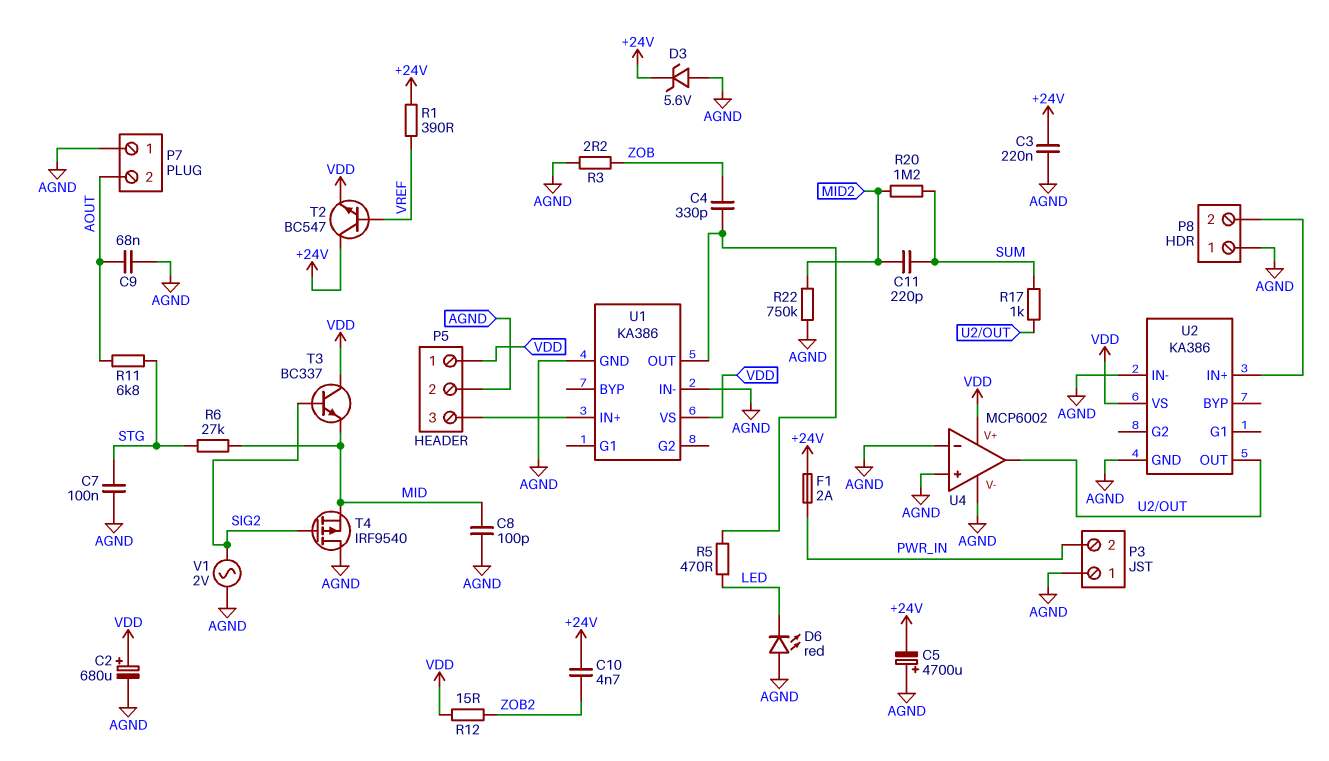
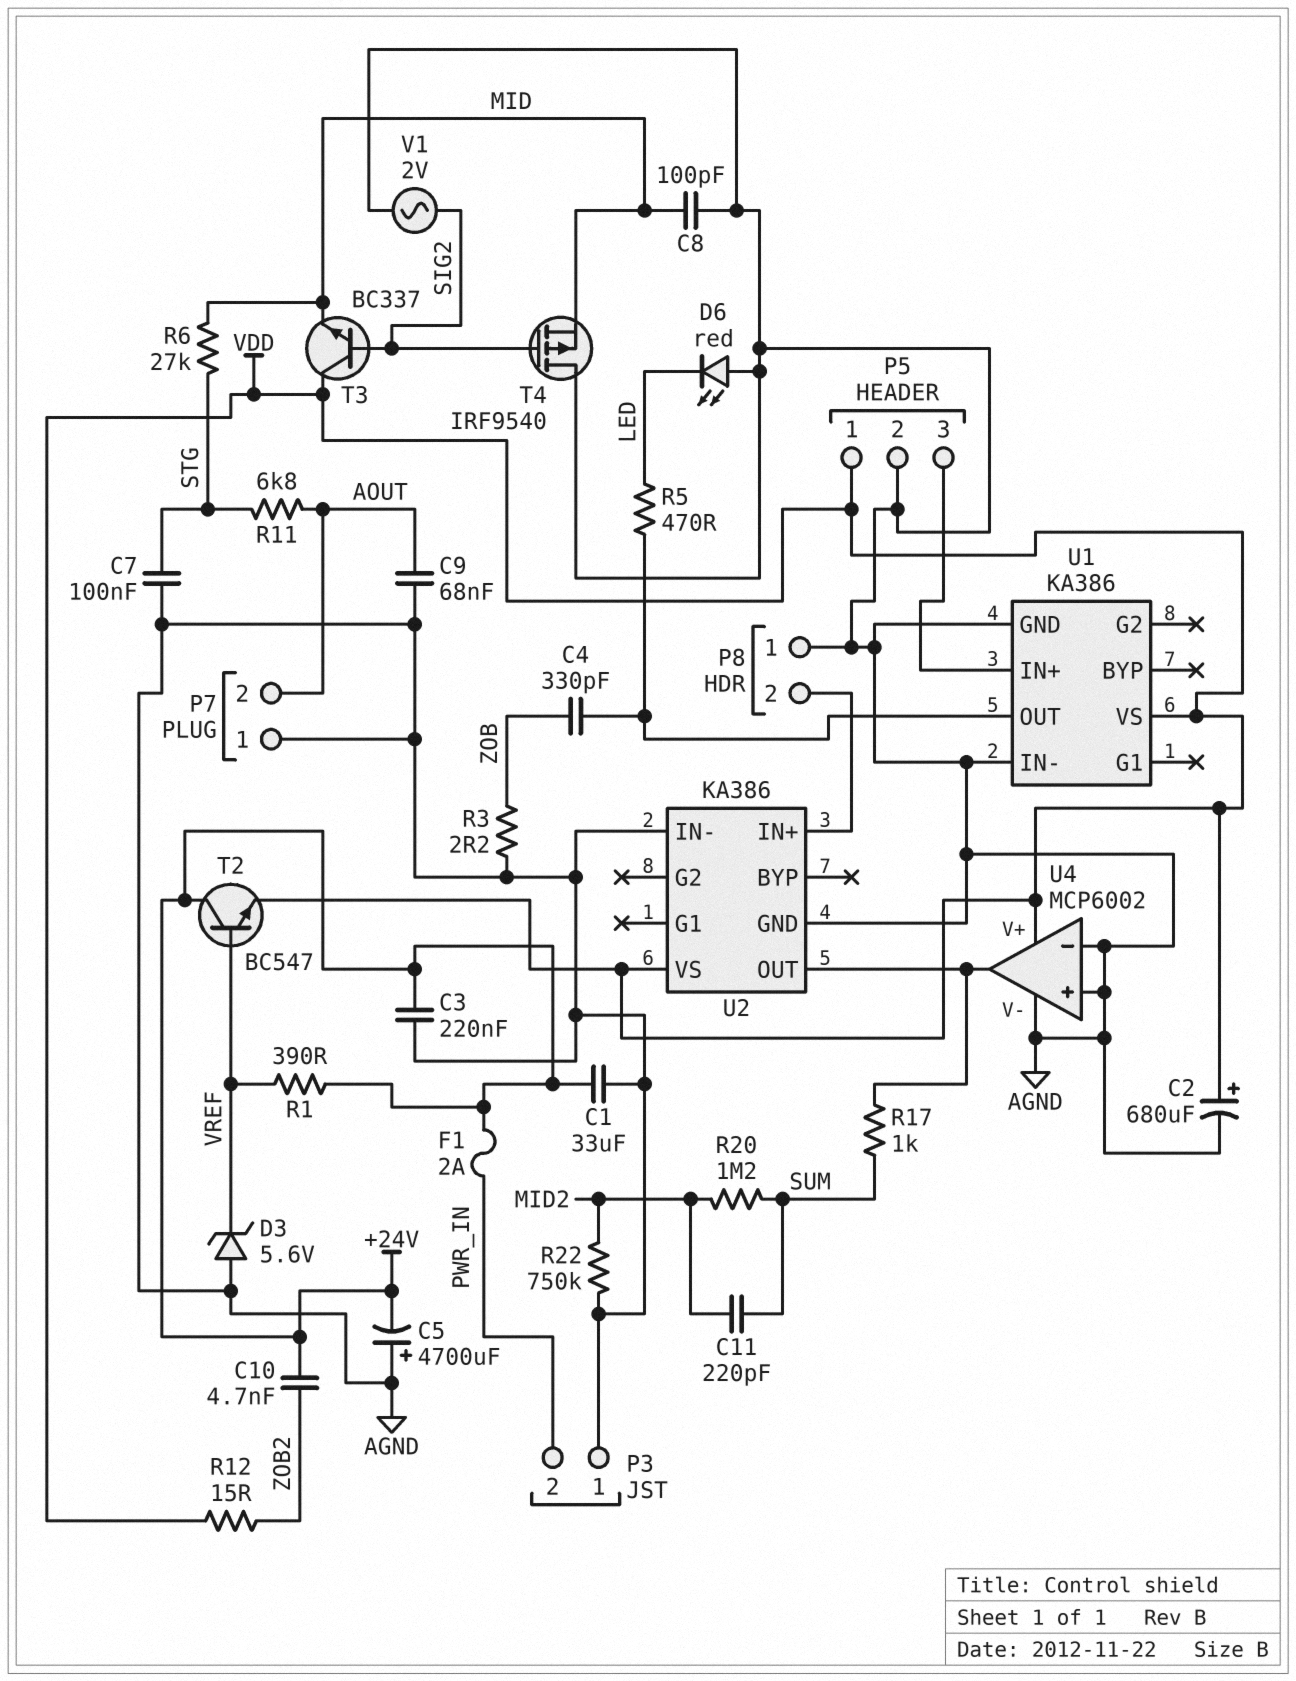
C1: none -> 33uF (+24V, AGND)
D3: zener 5.6V (A AGND, K +24V) -> zener 5.6V (A AGND, K VREF)

